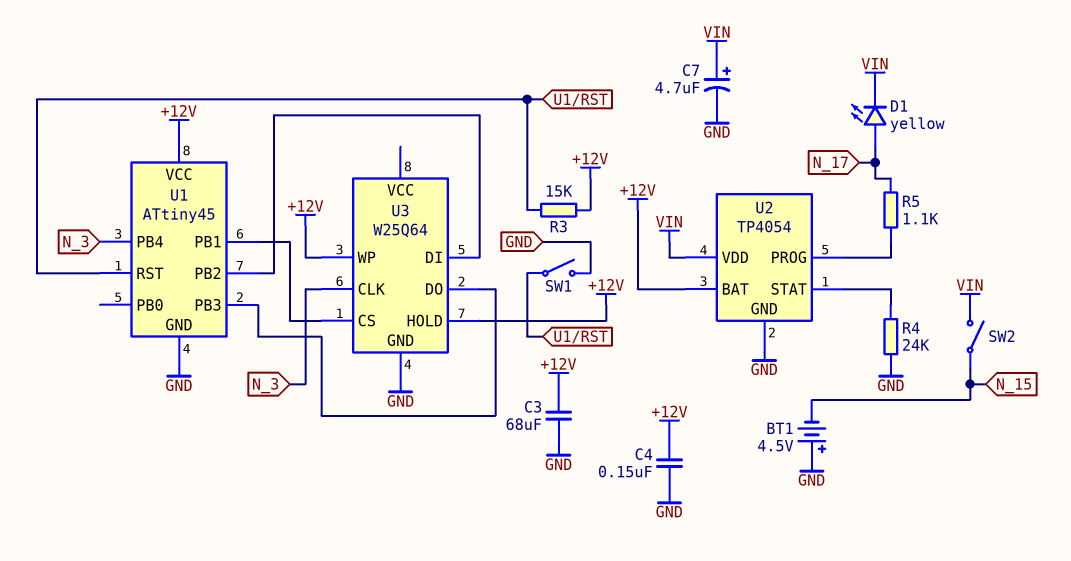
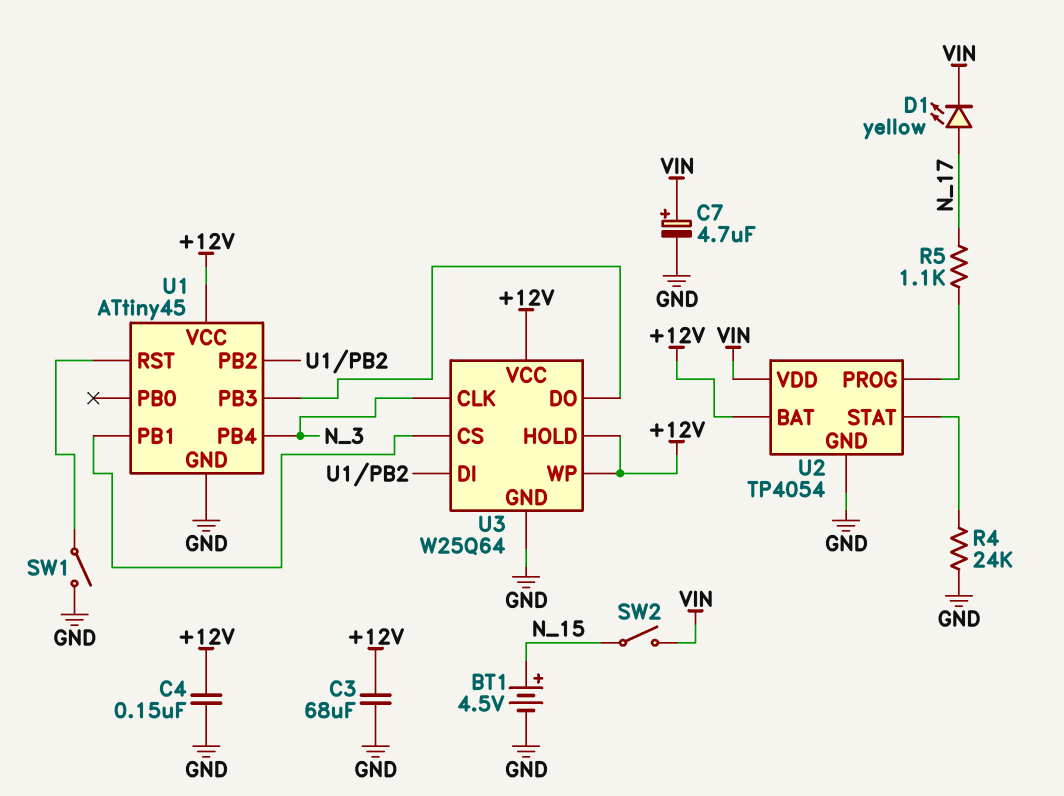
BT1: 4.5V (plus GND, minus N_15) -> 4.5V (plus N_15, minus GND)
R3: 15k (+12V, U1/RST) -> none
U3 pin VCC: none -> +12V

